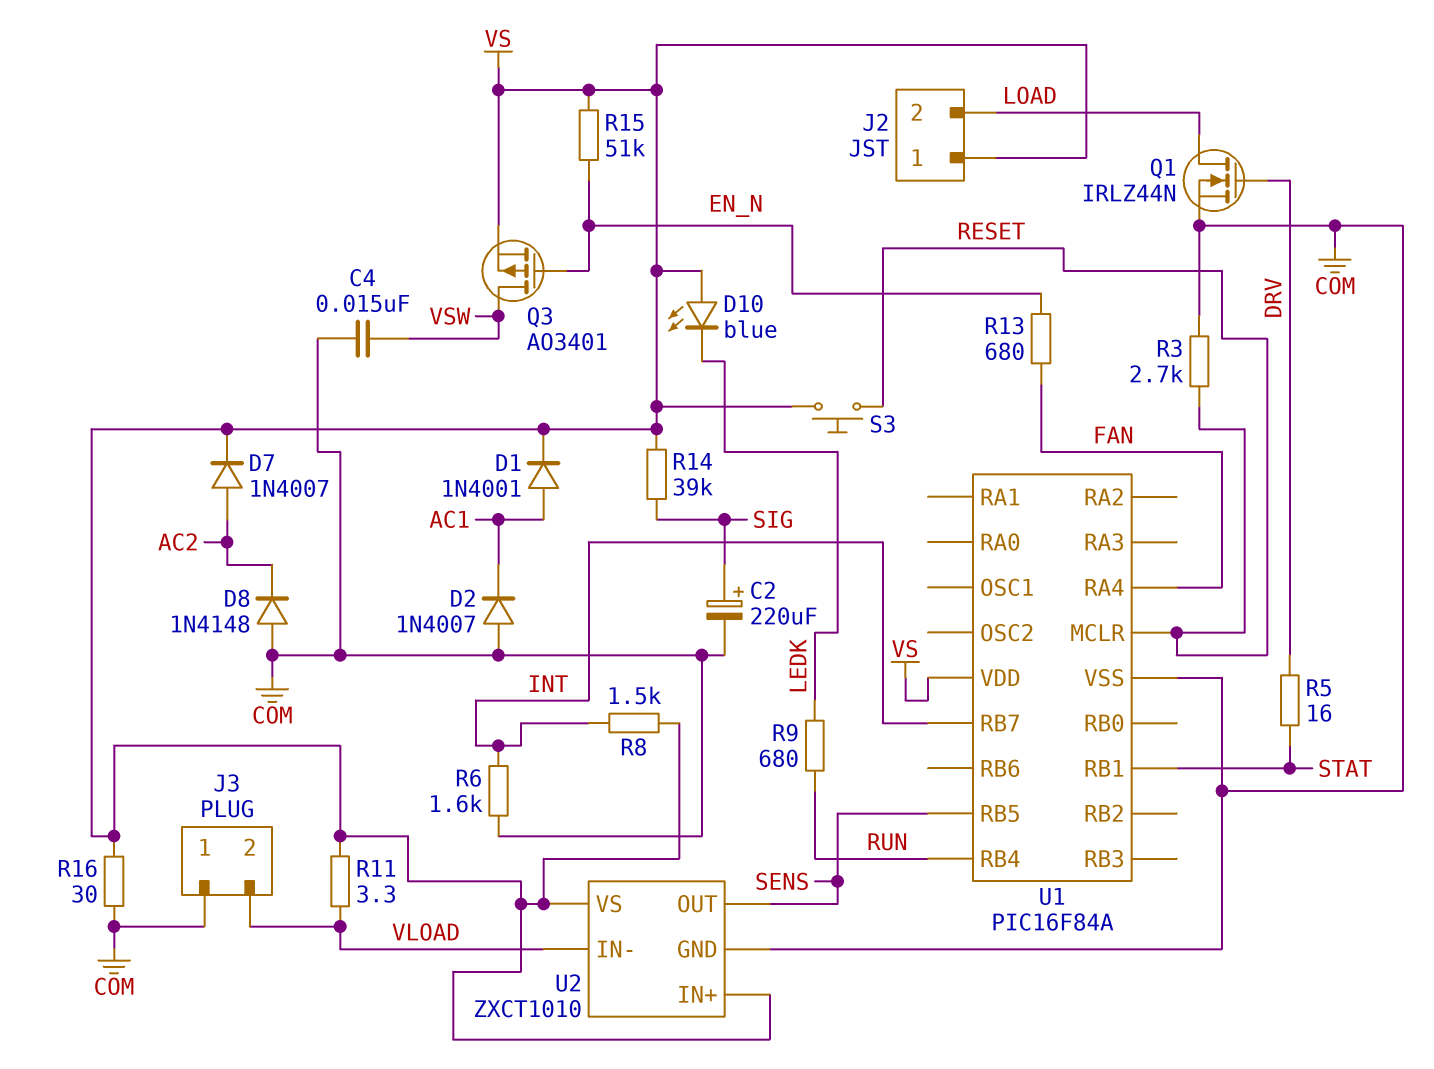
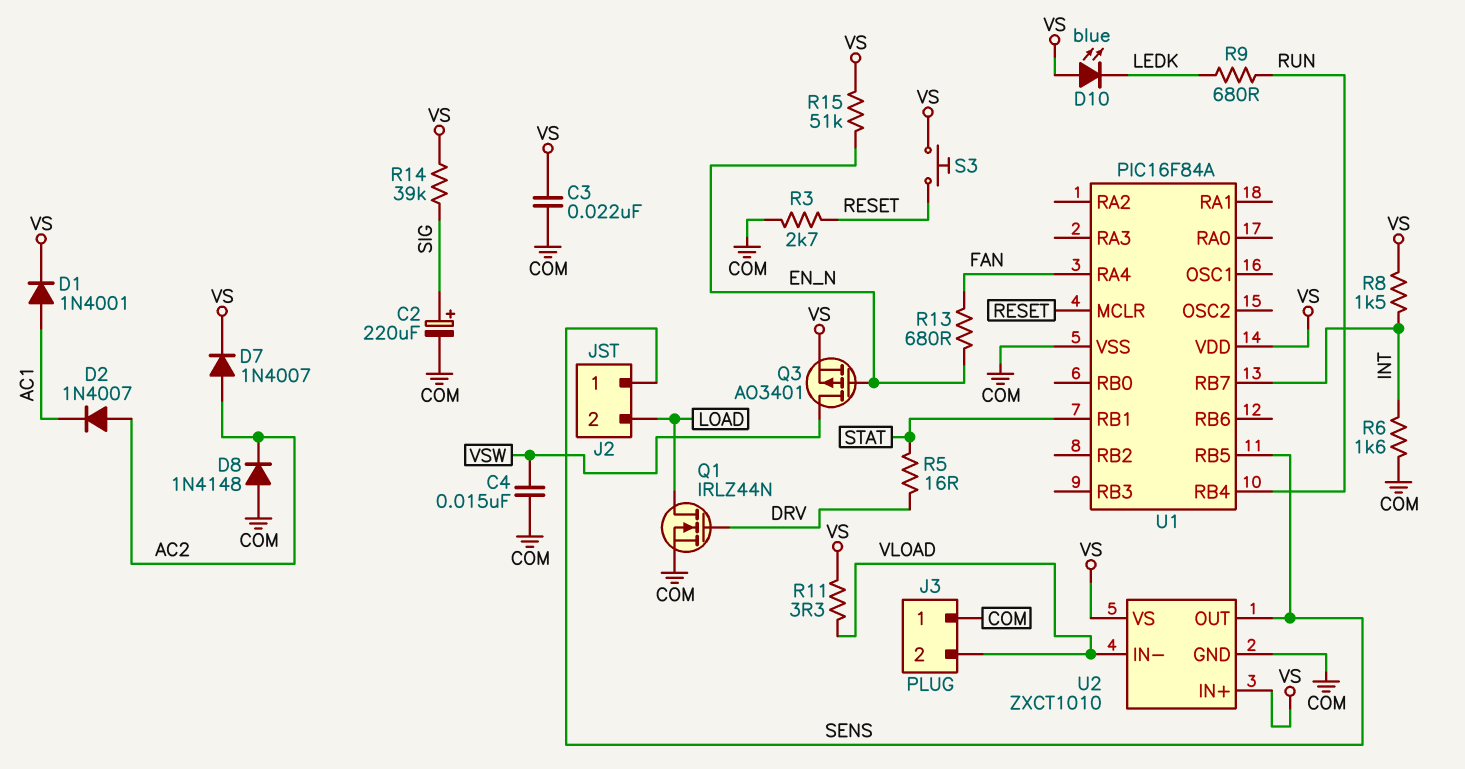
C3: none -> 22nF (COM, VS)
D2: diode 1N4007 (A COM, K AC1) -> diode 1N4007 (A AC2, K AC1)
J2 pin 1: VS -> SENS
R16: 30 (COM, VS) -> none

